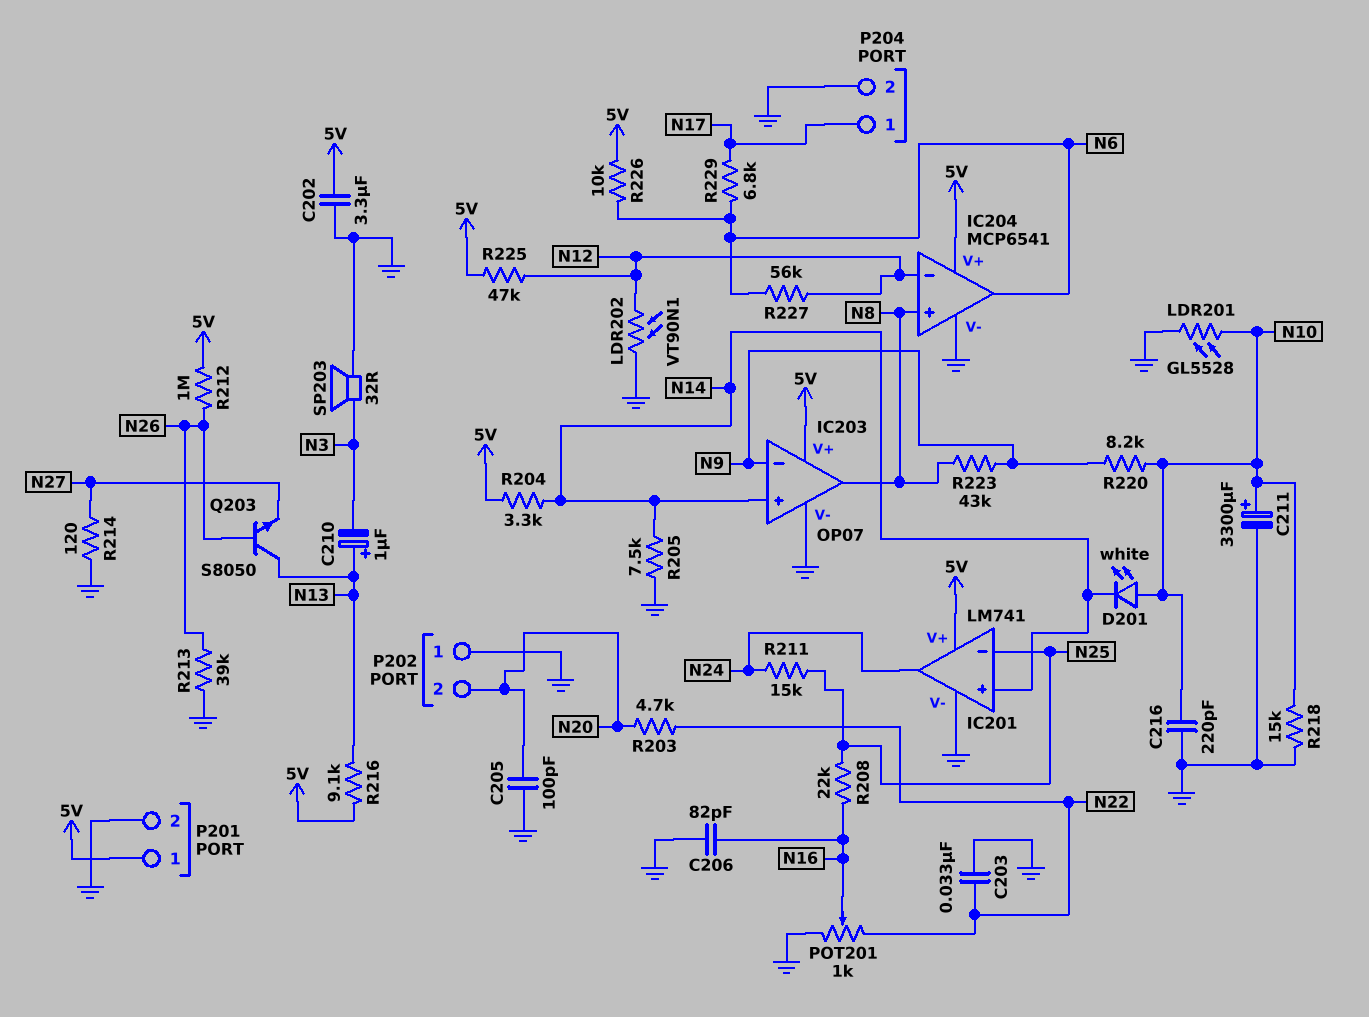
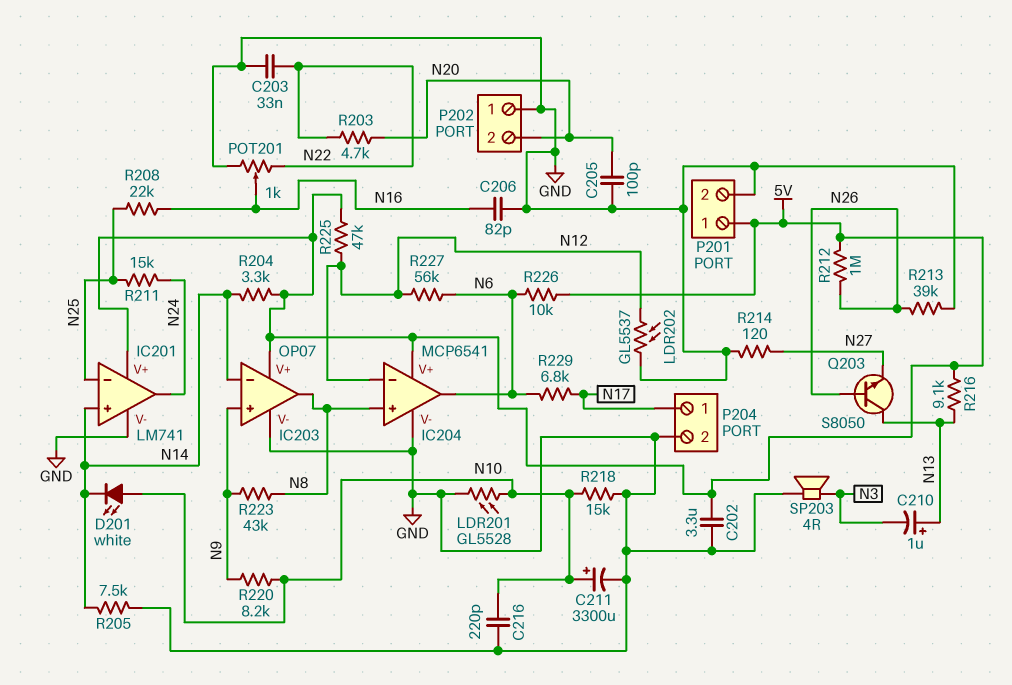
IC203 pin in+: N14 -> N9
IC203 pin in-: N9 -> N14
LDR202: VT90N1 (GND, N12) -> GL5537 (GND, N12)
SP203: speaker 32R (GND, N3) -> speaker 4R (GND, N3)

